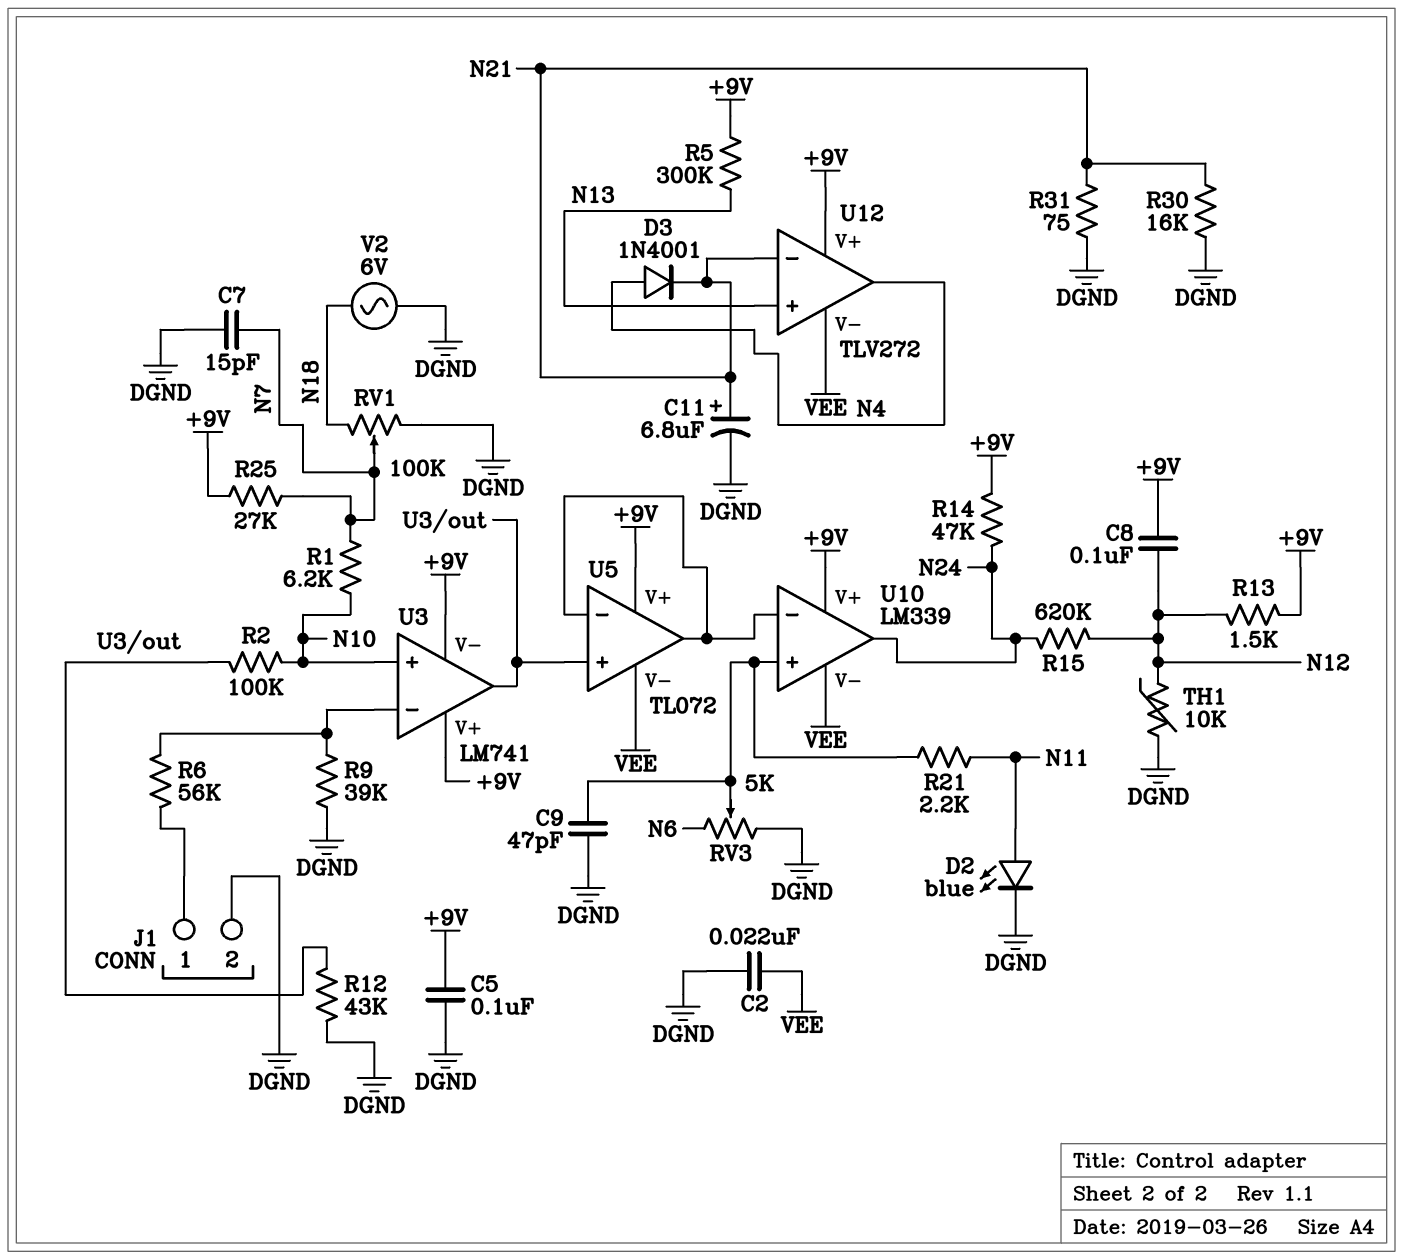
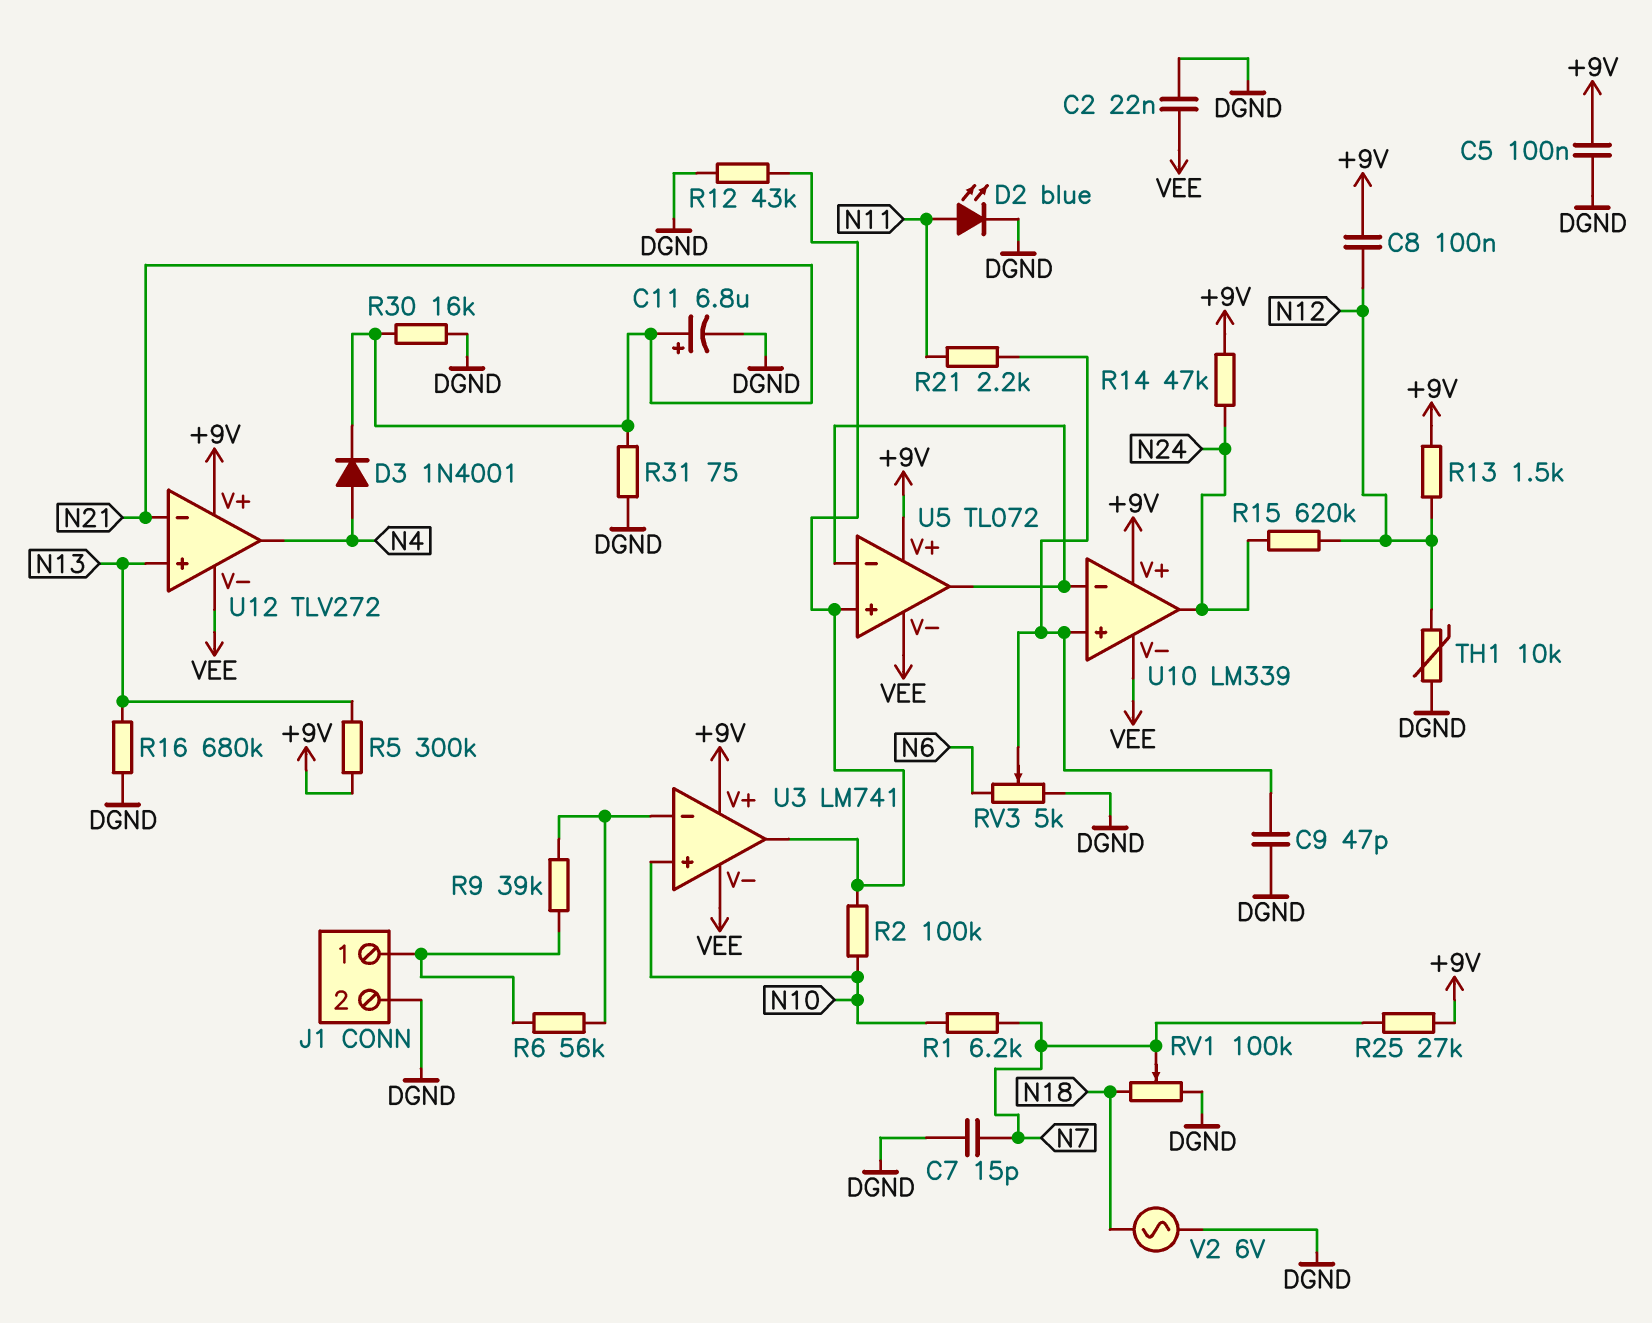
R9: 39k (DGND, U3/in-) -> 39k (J1/1, U3/in-)
R16: none -> 680k (DGND, N13)
U3 pin V-: +9V -> VEE

